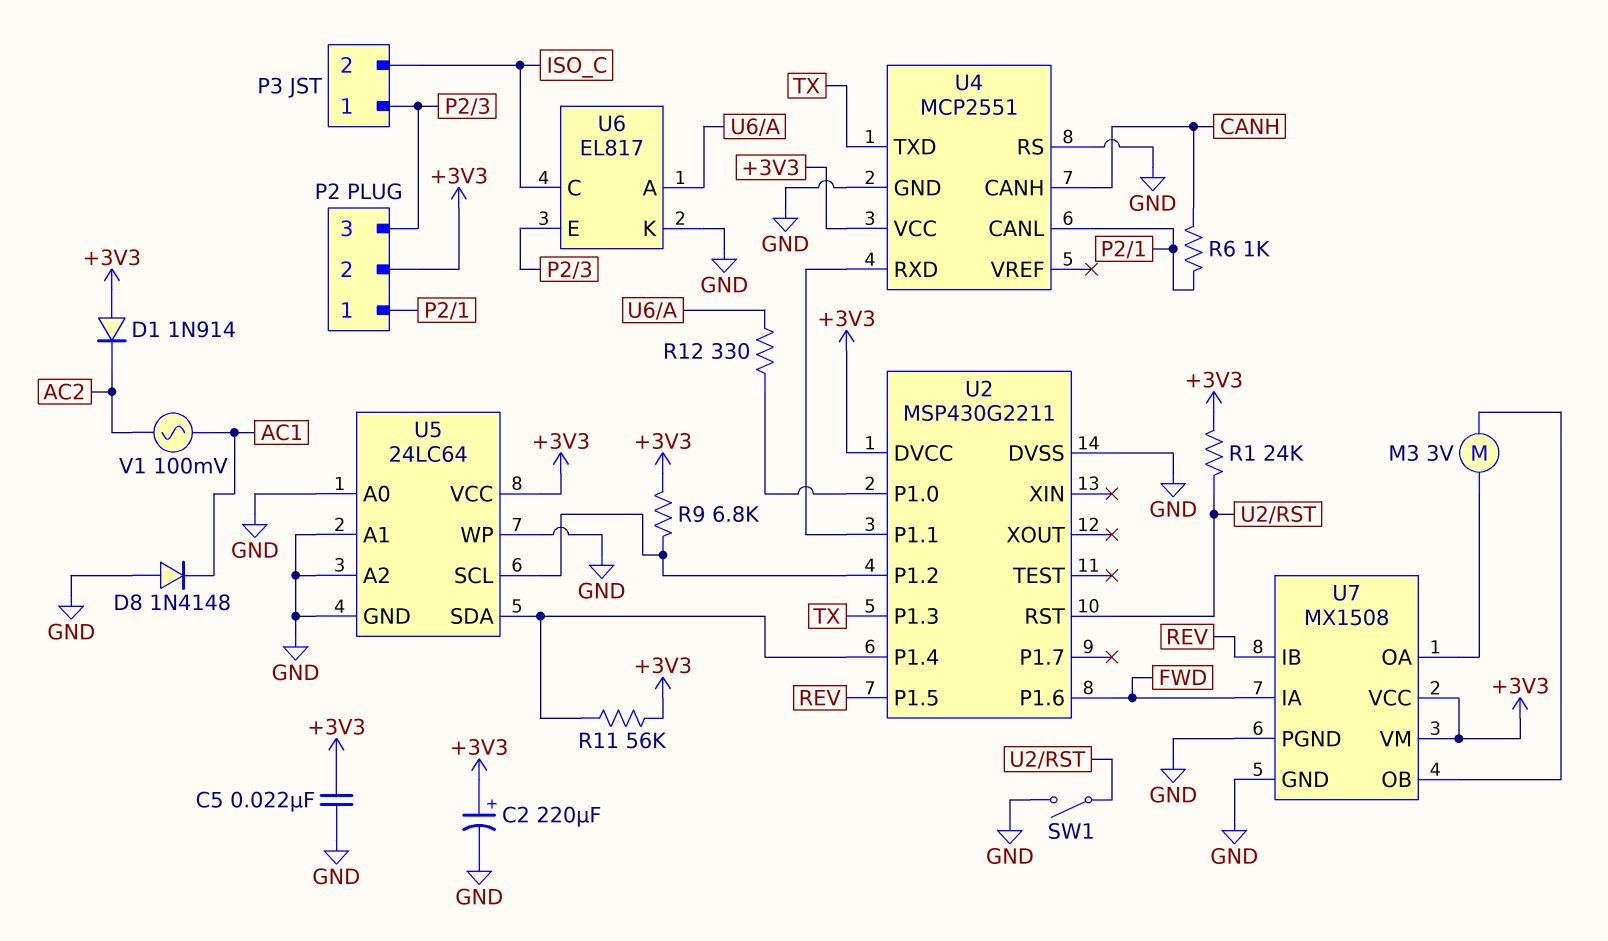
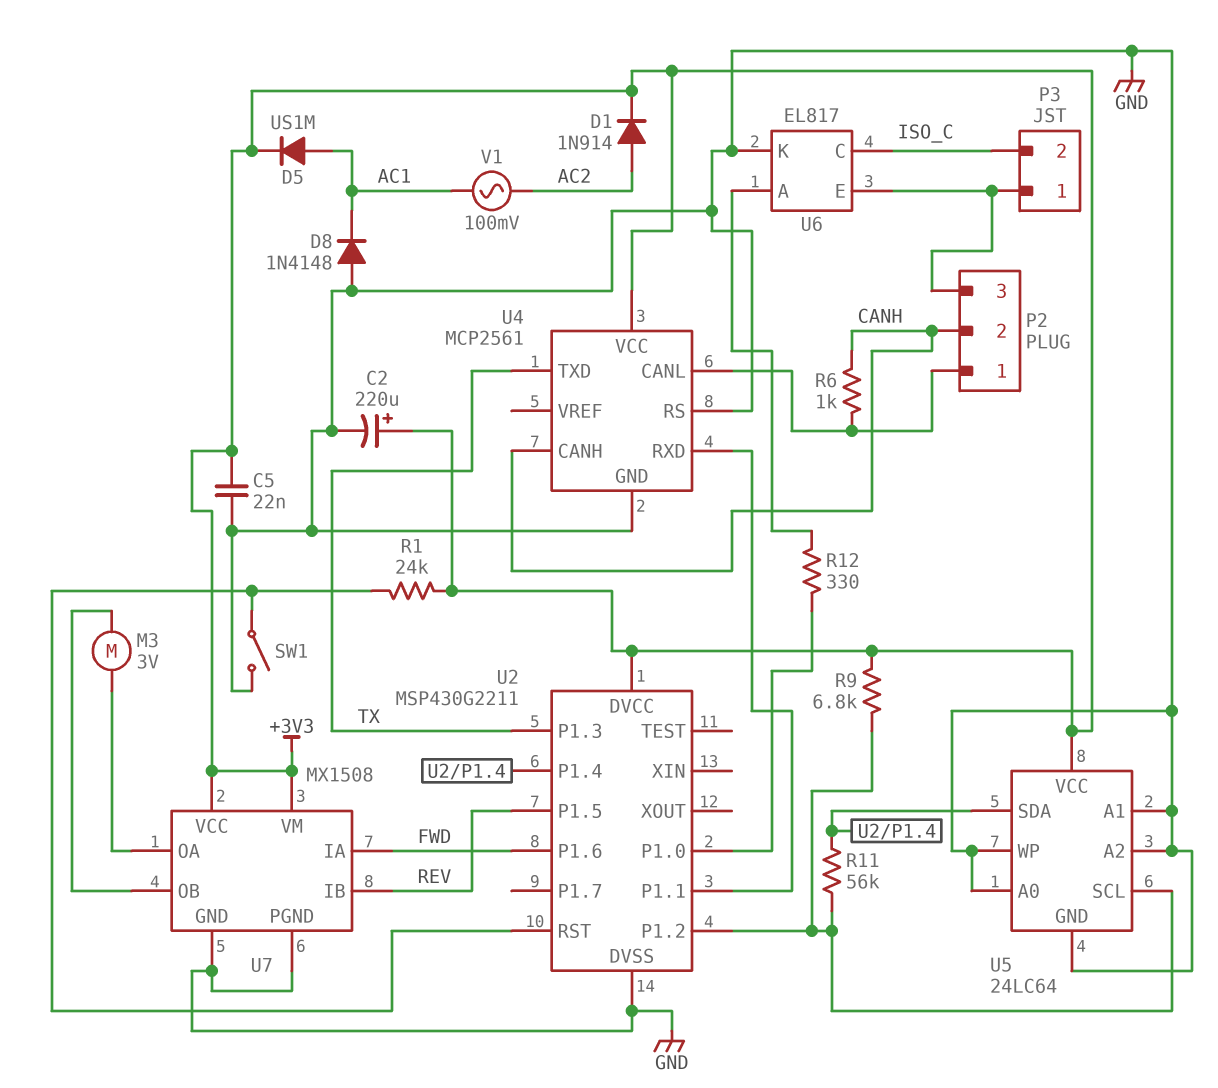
D1: diode 1N914 (A +3V3, K AC2) -> diode 1N914 (A AC2, K +3V3)
D5: none -> diode US1M (A AC1, K +3V3)
P2 pin 2: +3V3 -> CANH
R11: 56k (+3V3, U2/P1.4) -> 56k (U2/P1.2, U2/P1.4)
U4: MCP2551 -> MCP2561

